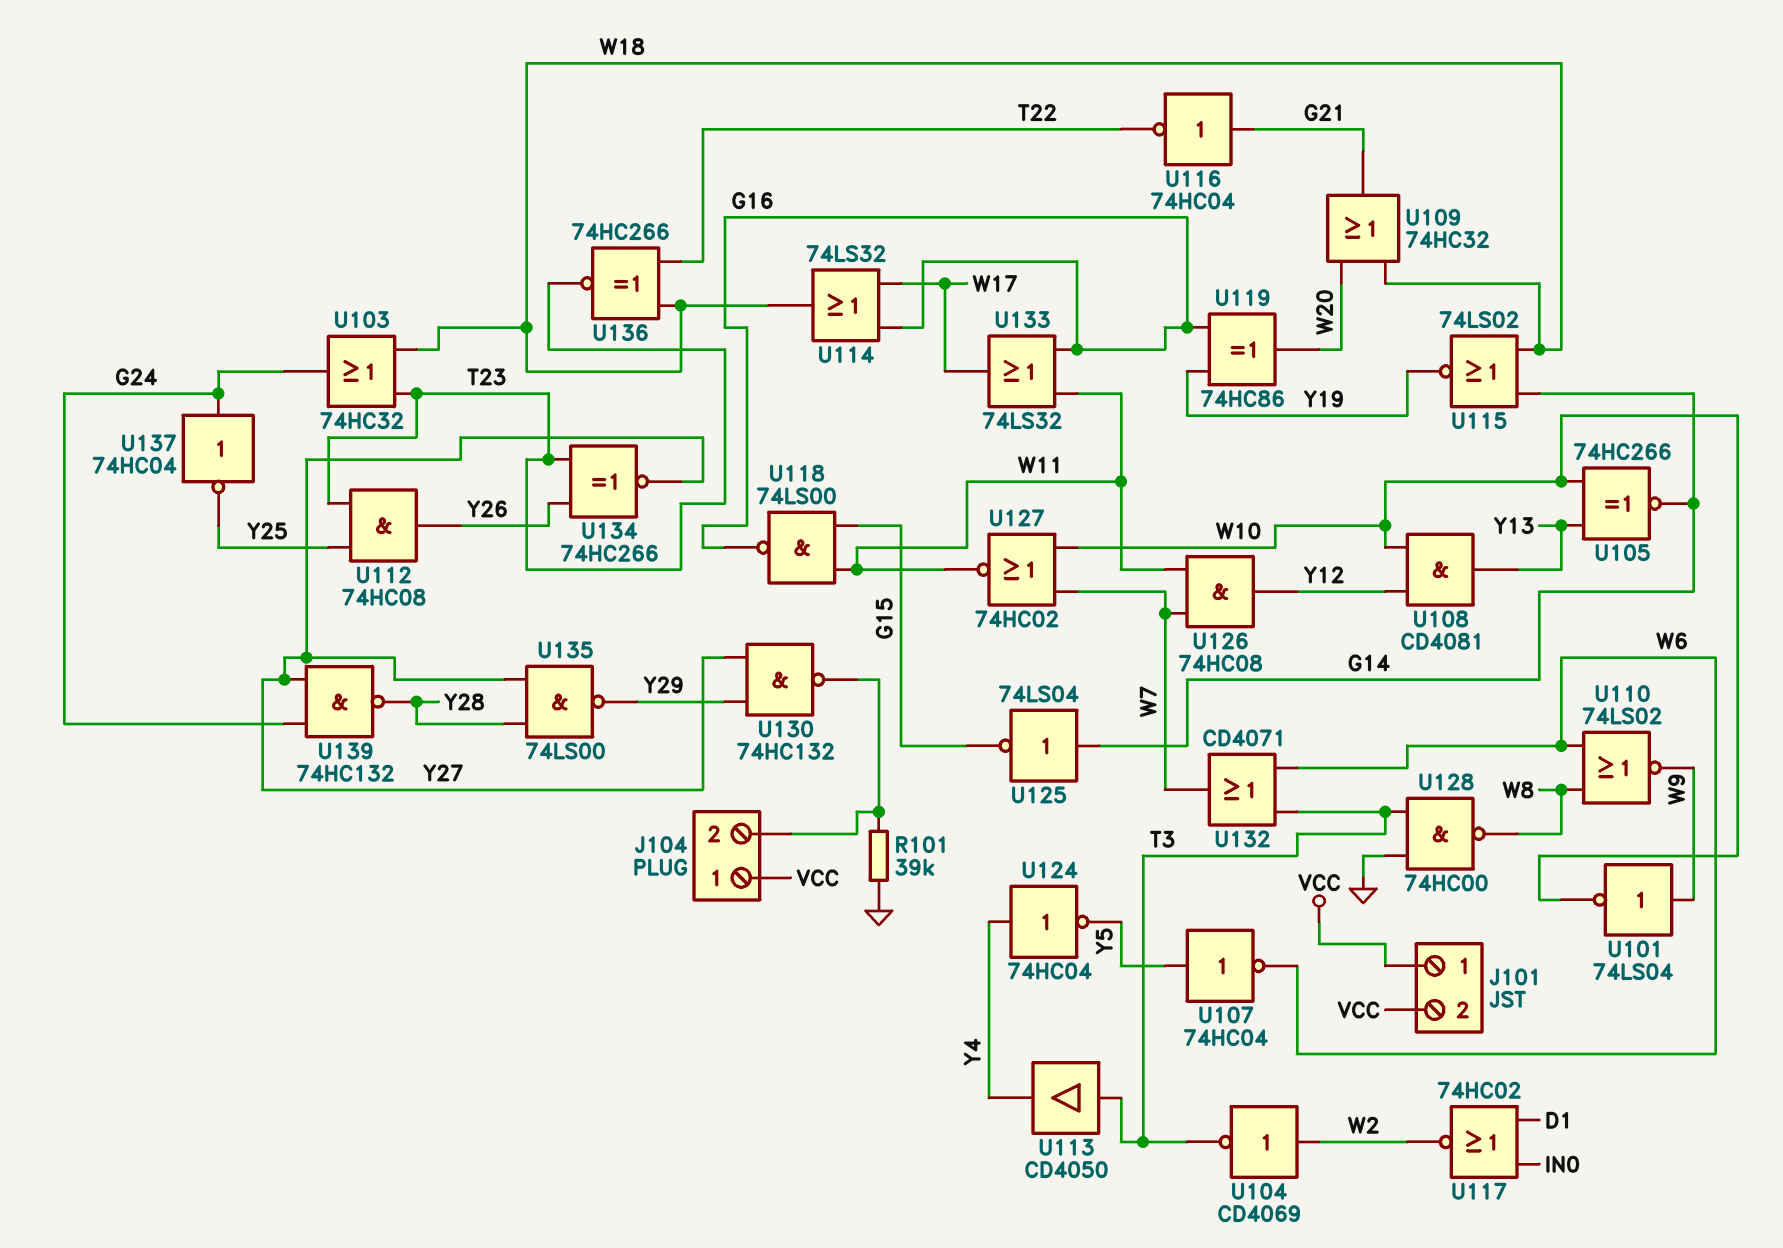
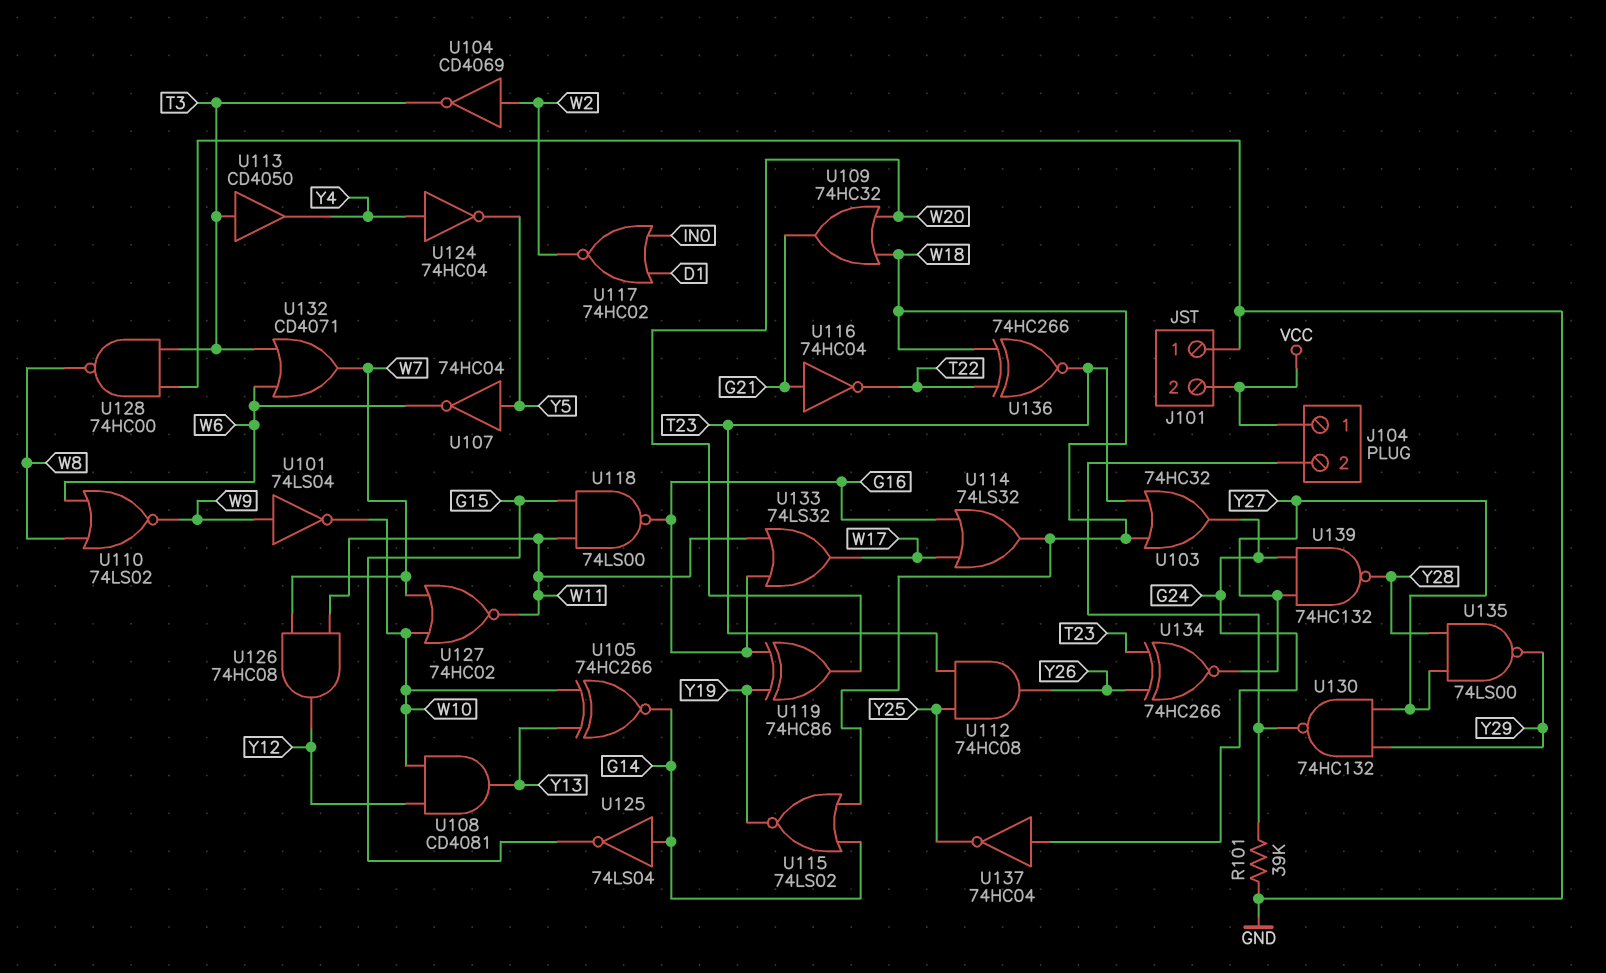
J101 pin 1: VCC -> GND

